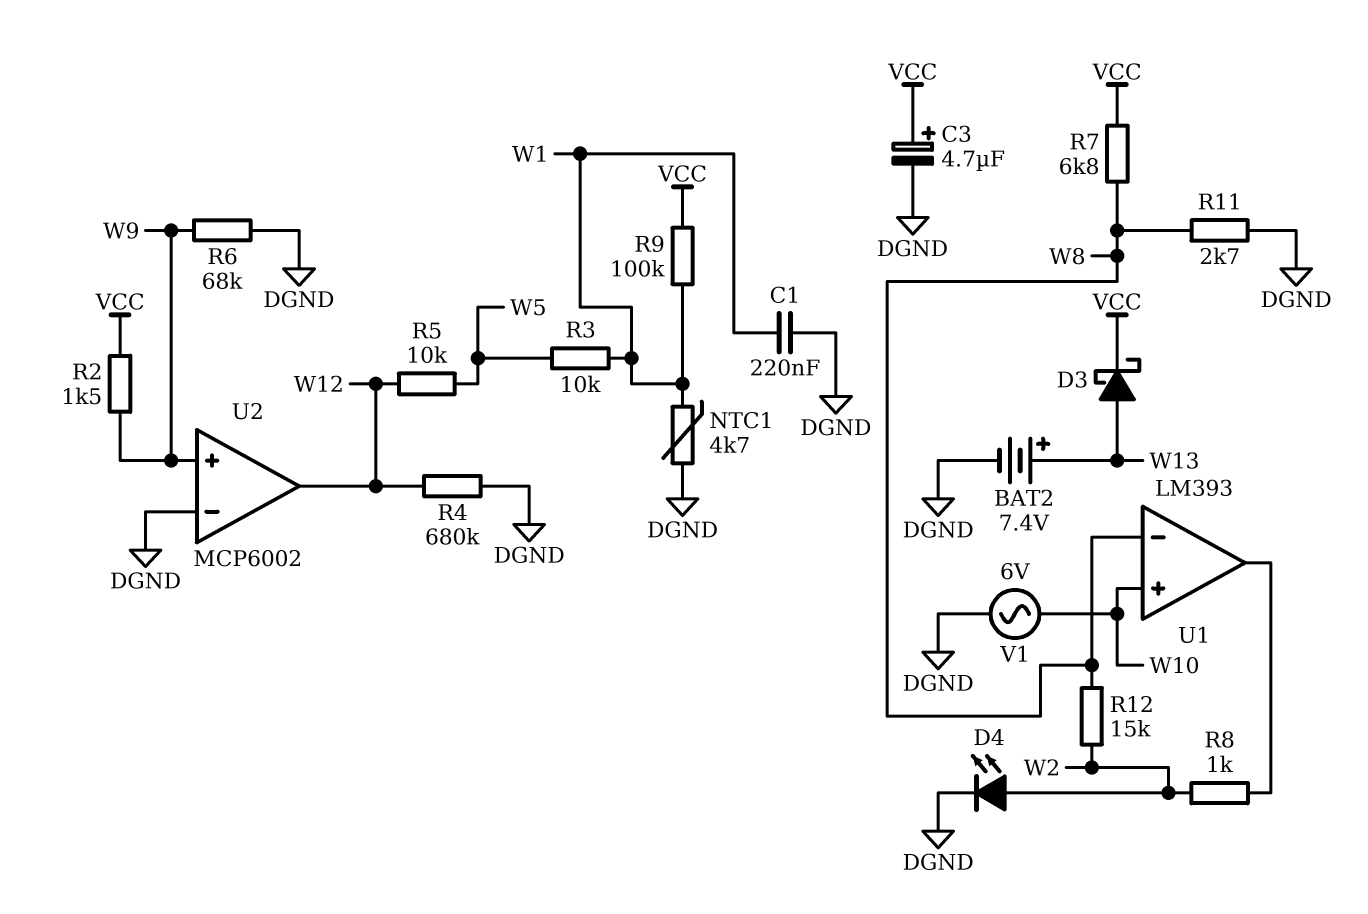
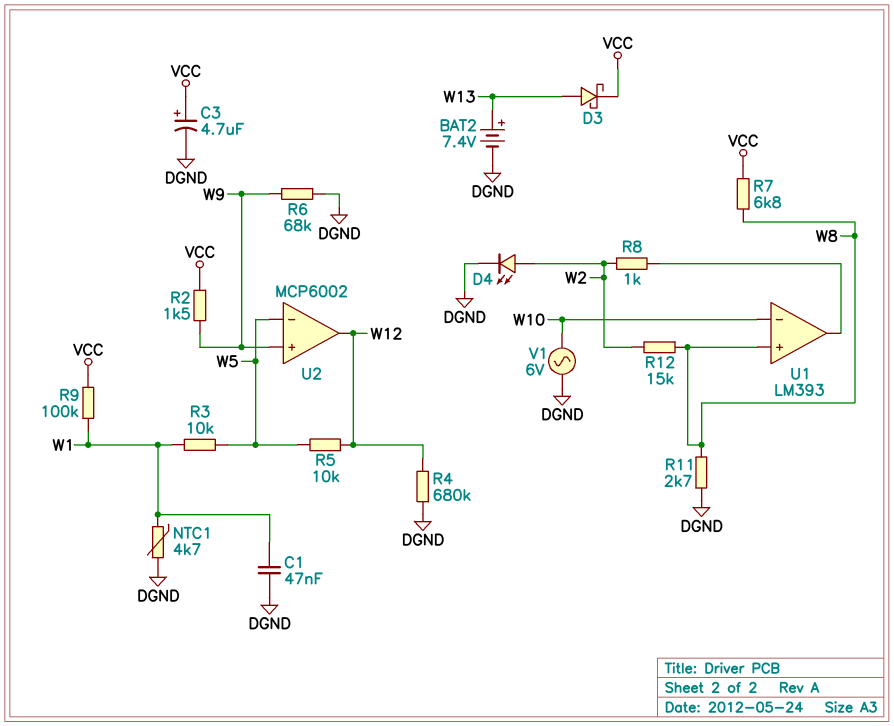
C1: 220nF (DGND, W1) -> 47nF (DGND, W1)
U1 pin in+: W10 -> W8
U1 pin in-: W8 -> W10
U2 pin in-: DGND -> W5

